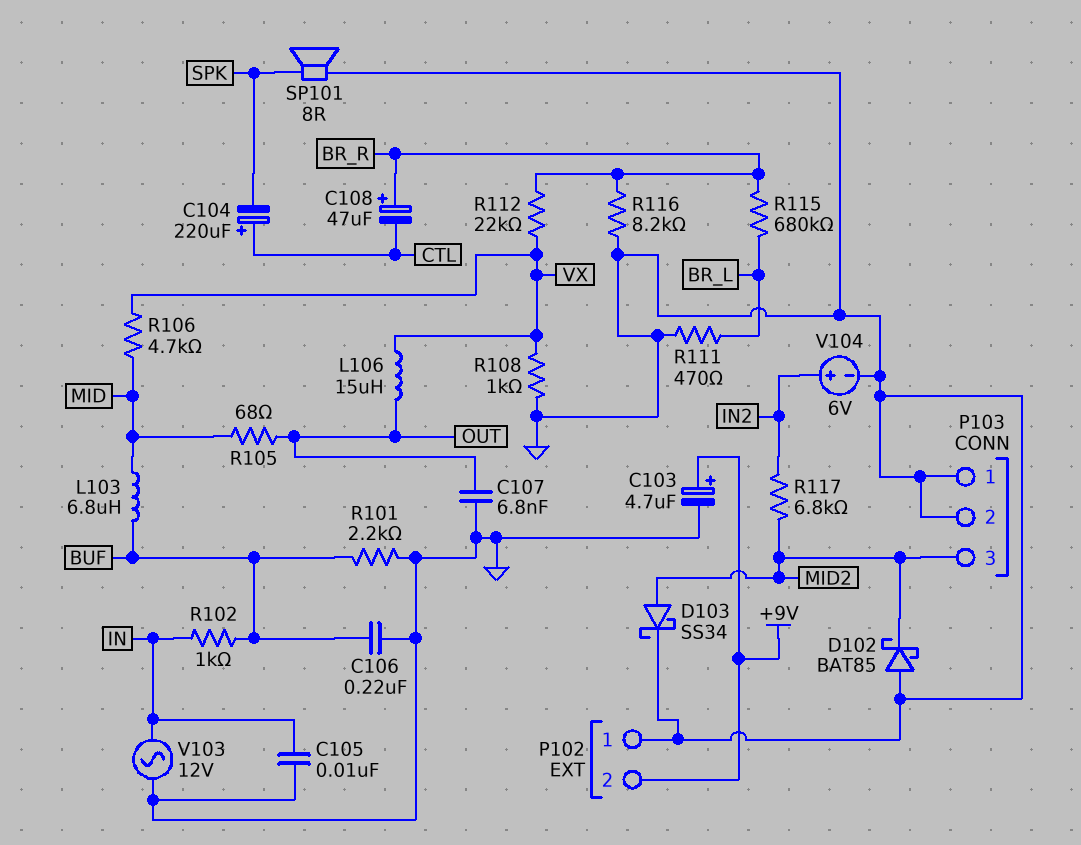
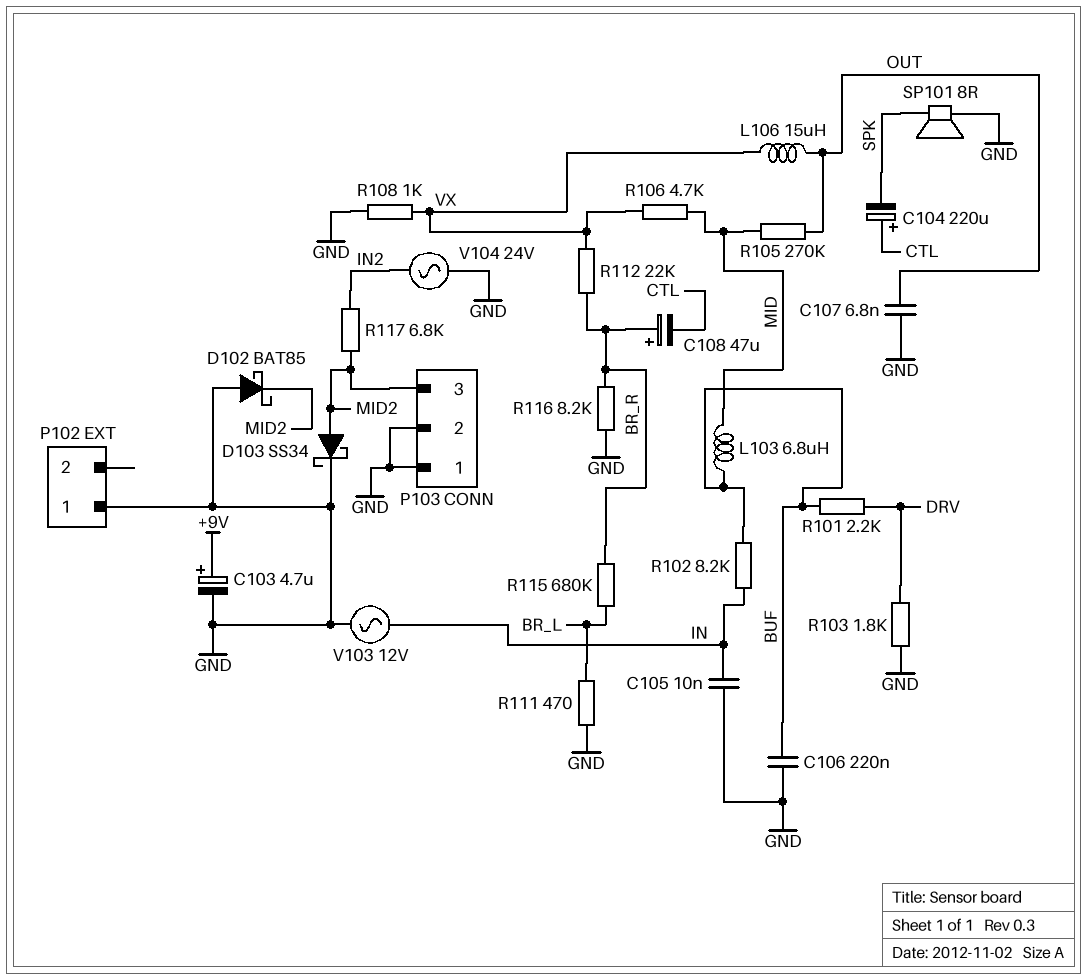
P102 pin 2: +9V -> none
R101: 2.2k (BUF, GND) -> 2.2k (BUF, DRV)
R102: 1k (BUF, IN) -> 8.2k (BUF, IN)
R103: none -> 1.8k (DRV, GND)
R105: 68 (MID, OUT) -> 270k (MID, OUT)
V104: 6V (plus IN2, minus GND) -> AC 24V (GND, IN2)

